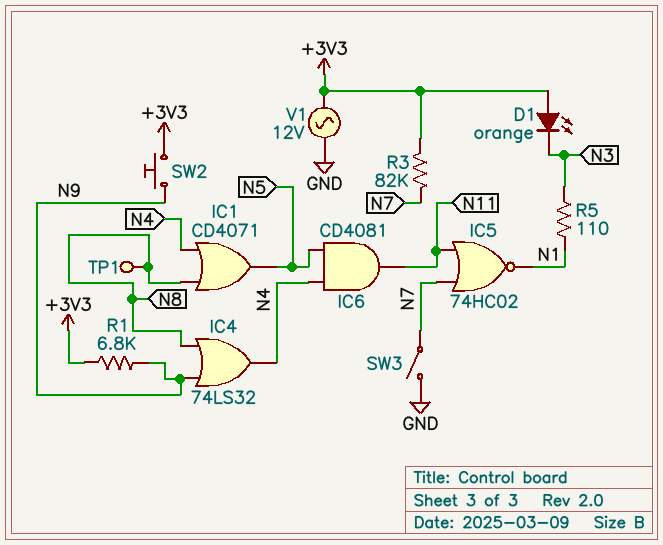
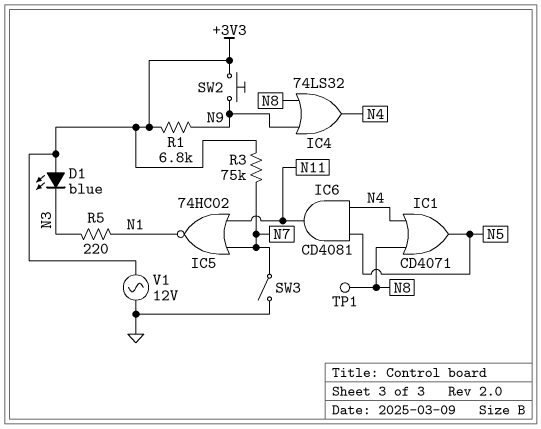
D1: LED orange (A +3V3, K N3) -> LED blue (A +3V3, K N3)
R3: 82k (+3V3, N7) -> 75k (+3V3, N7)
R5: 110 (N1, N3) -> 220 (N1, N3)

